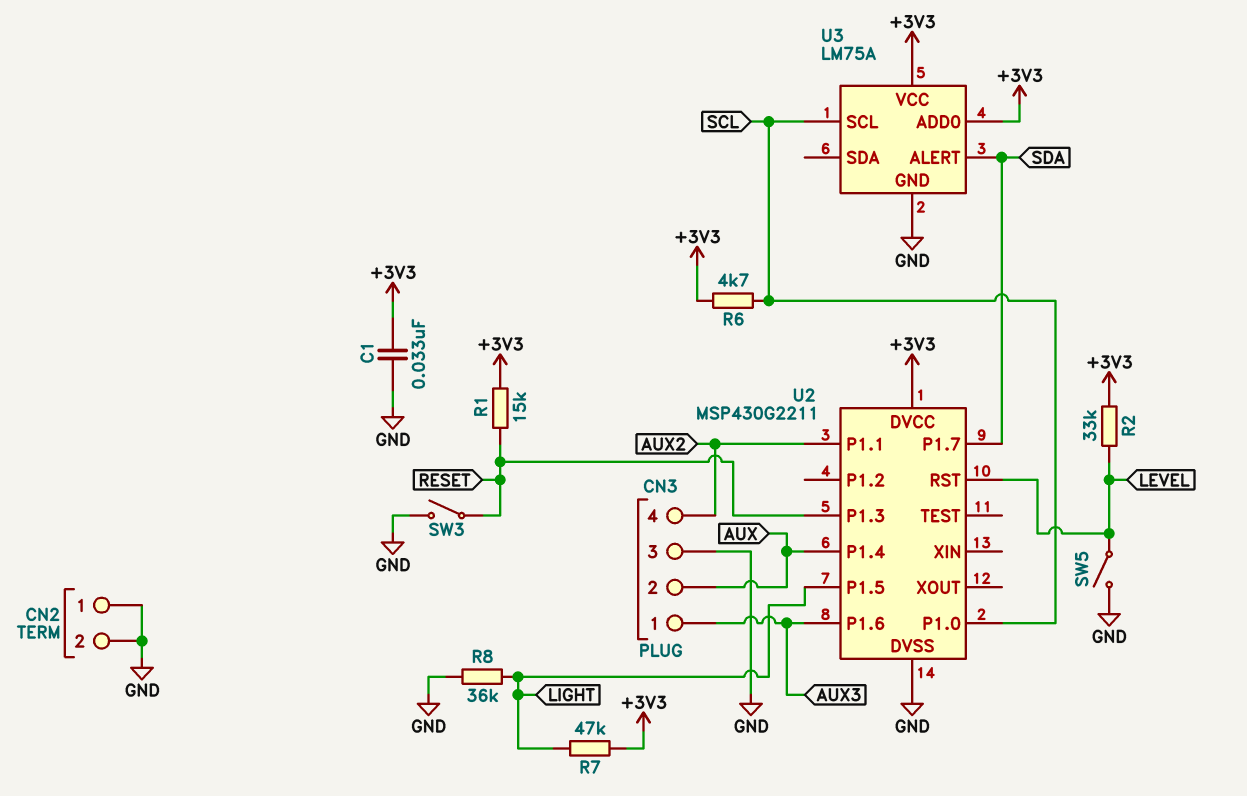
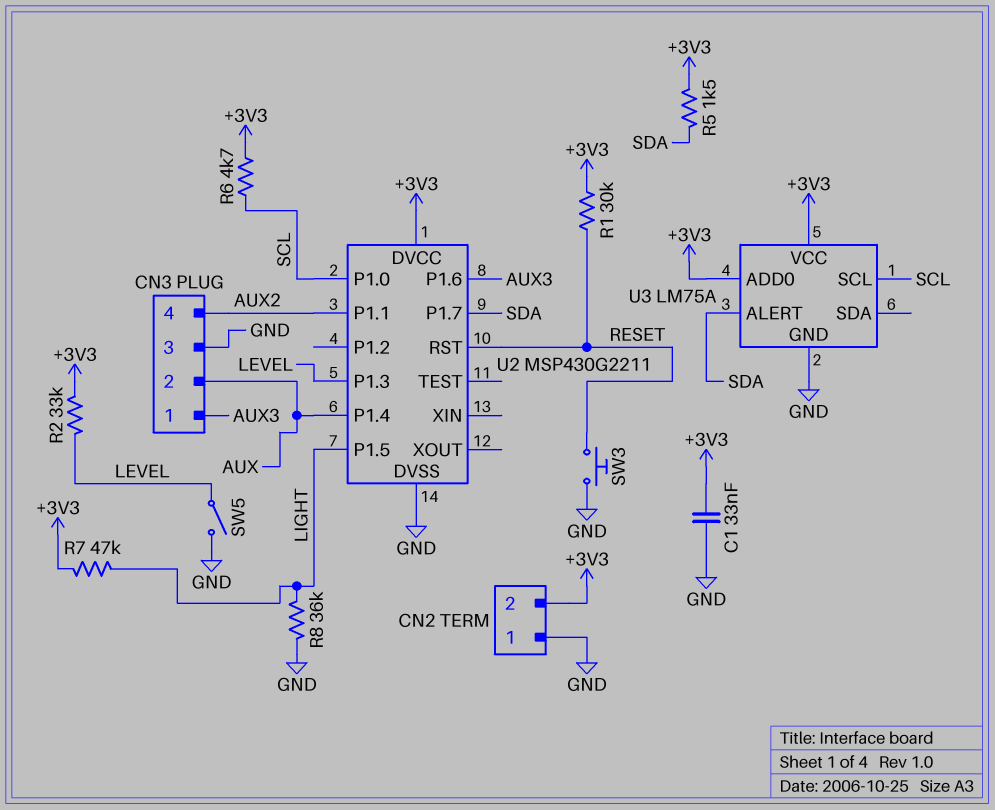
CN2 pin 2: GND -> +3V3
R1: 15k (+3V3, RESET) -> 30k (+3V3, RESET)
R5: none -> 1.5k (+3V3, SDA)
SW3: switch (GND, RESET) -> button (GND, RESET)
U2 pin P1.3: RESET -> LEVEL
U2 pin RST: LEVEL -> RESET

